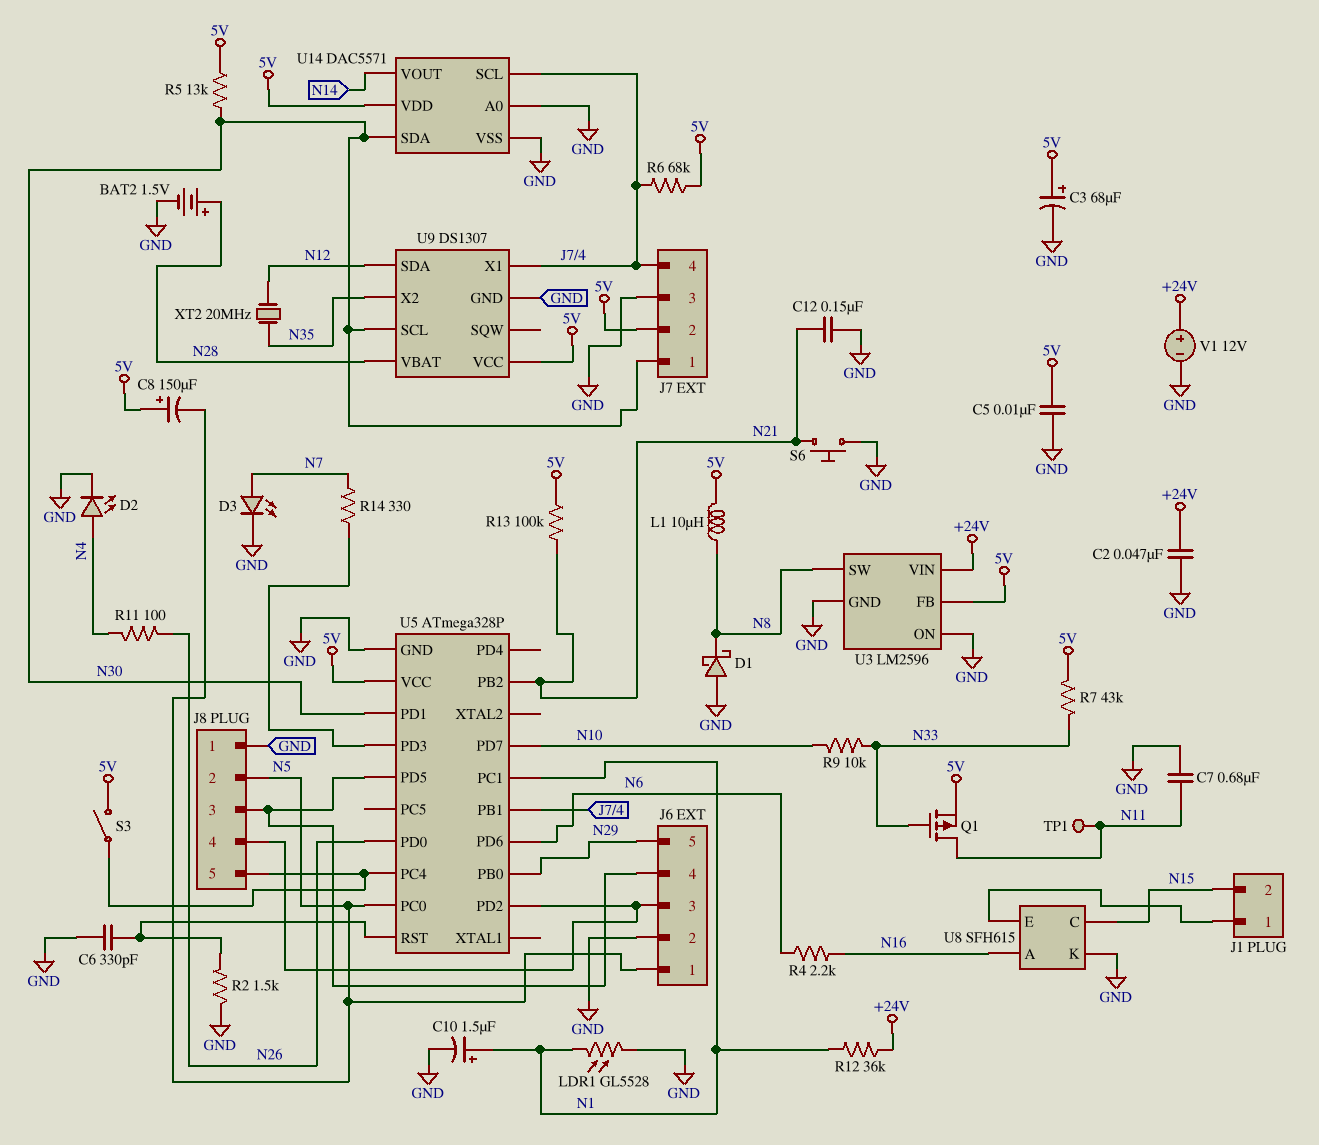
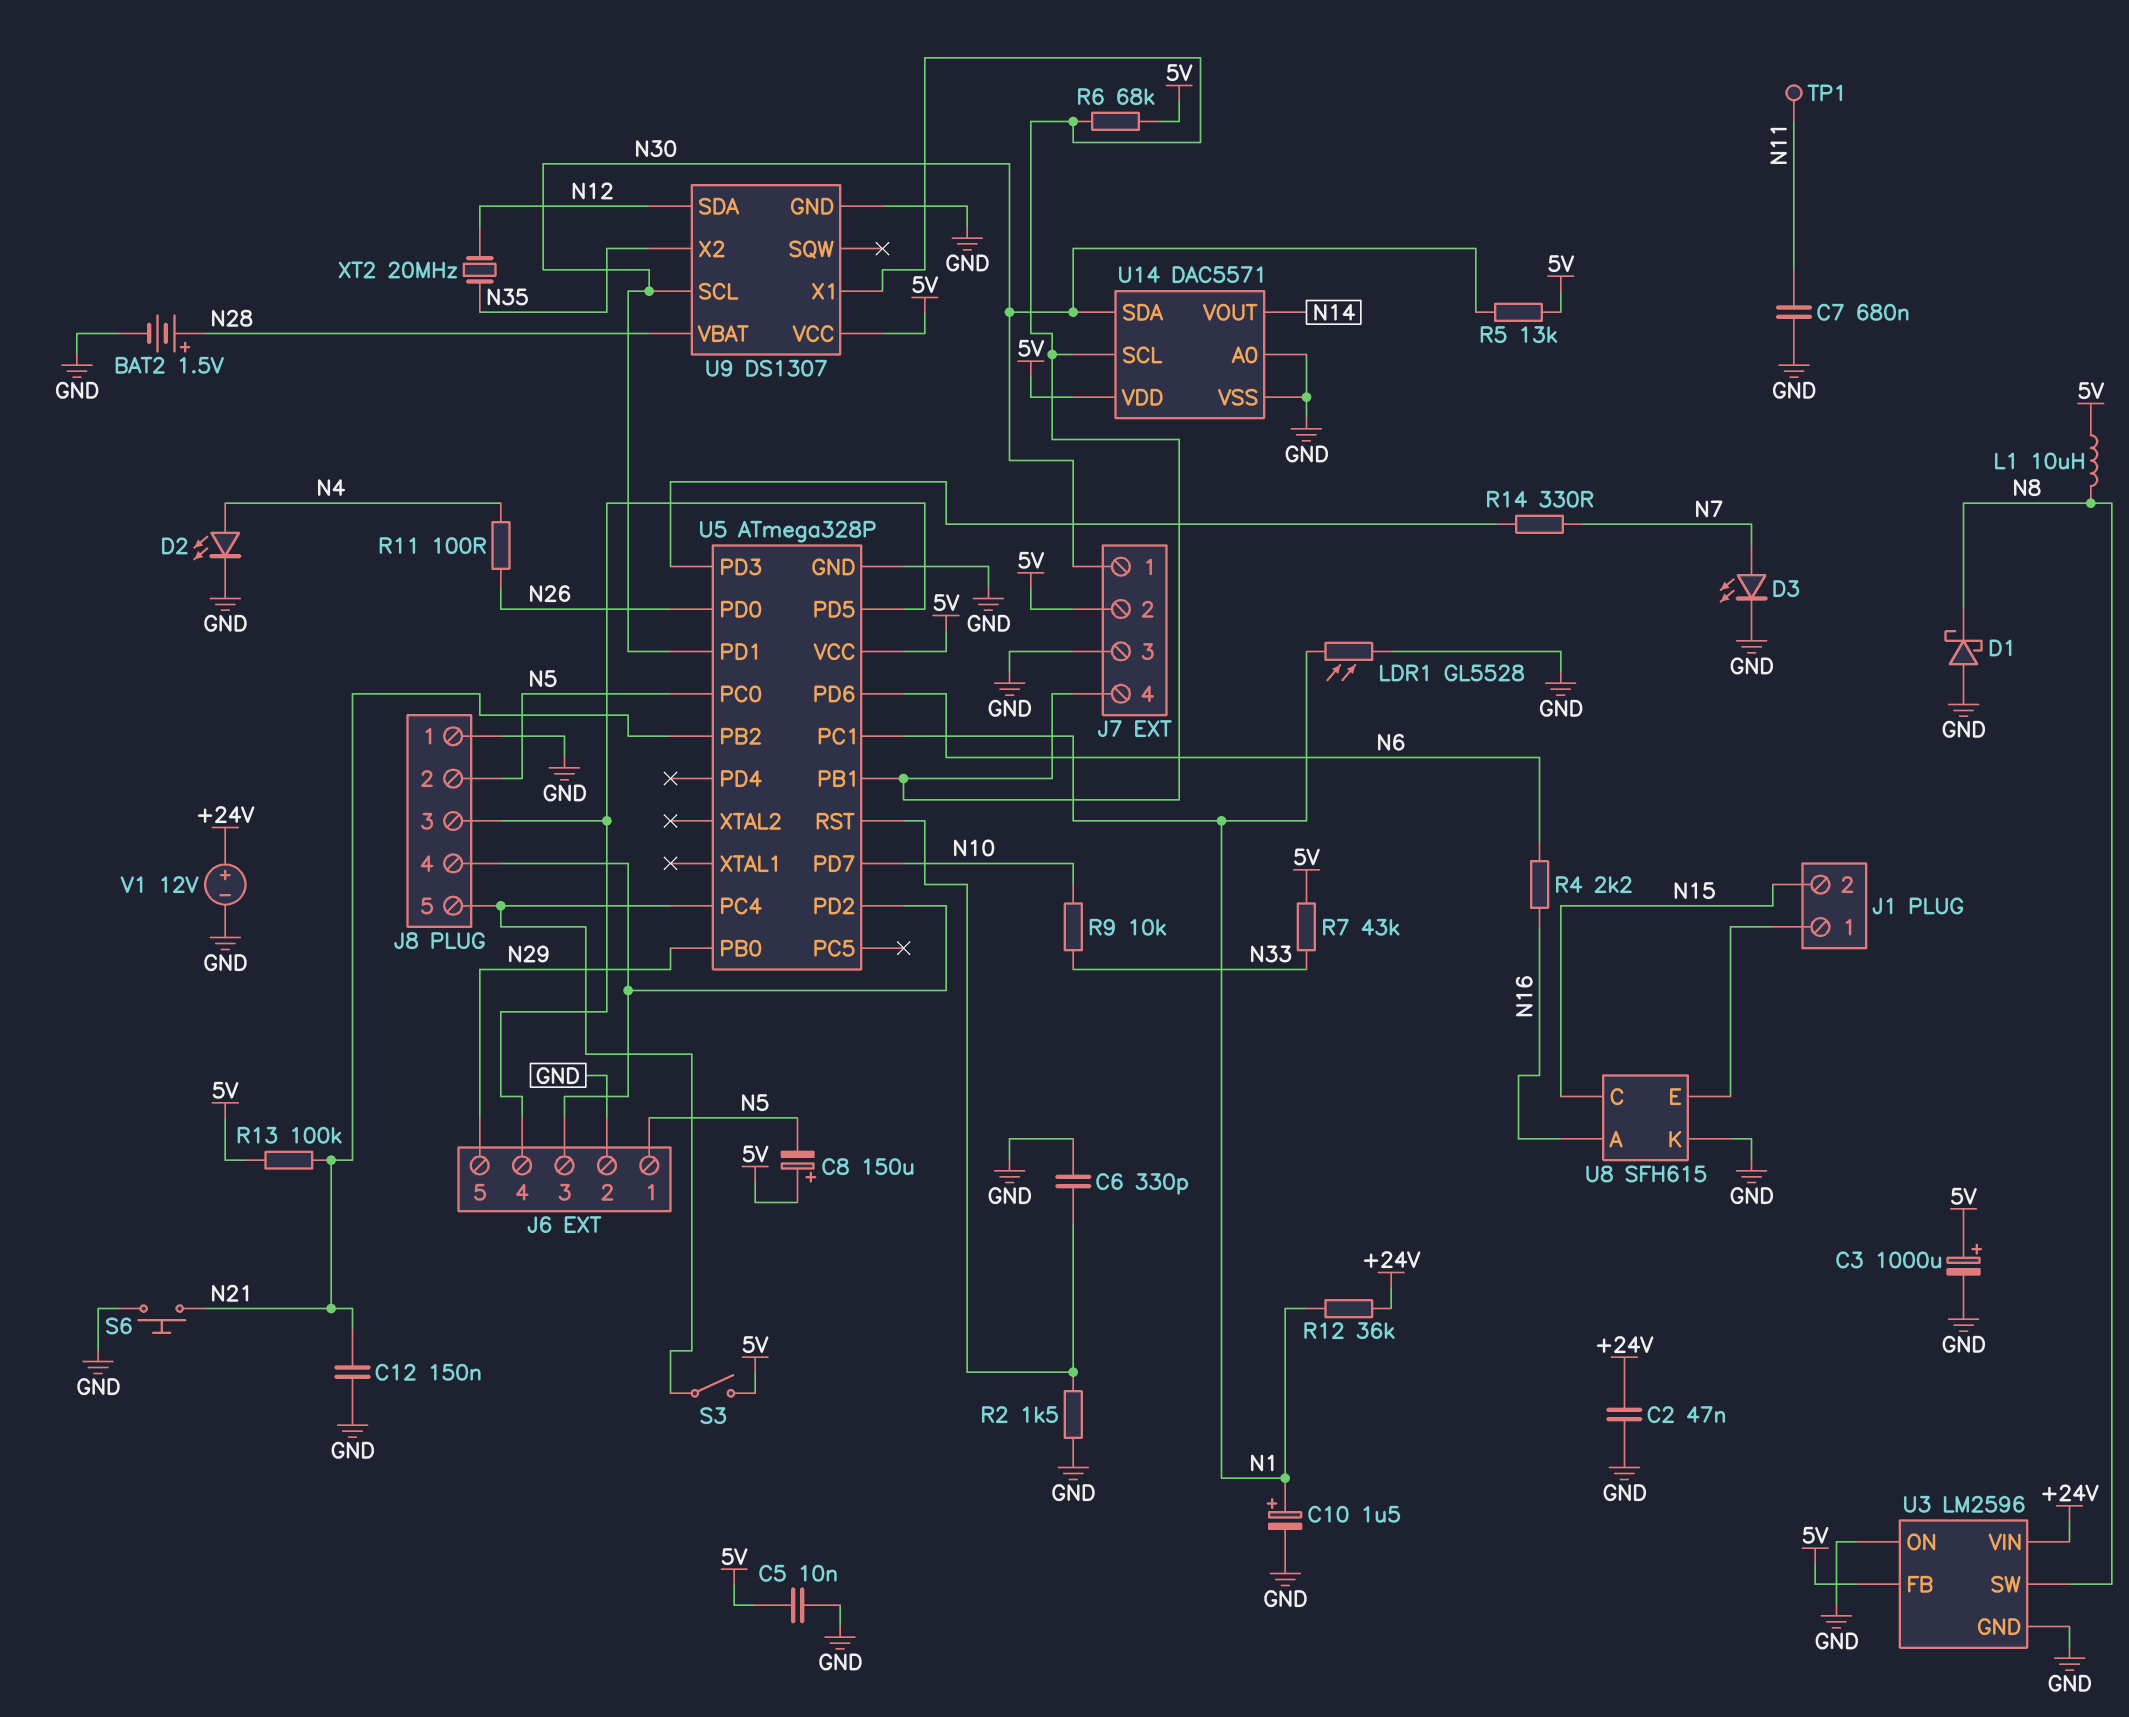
C3: 68uF (plus 5V, minus GND) -> 1000uF (plus 5V, minus GND)
Q1: PMOS (G N33, D N11, S 5V) -> none

